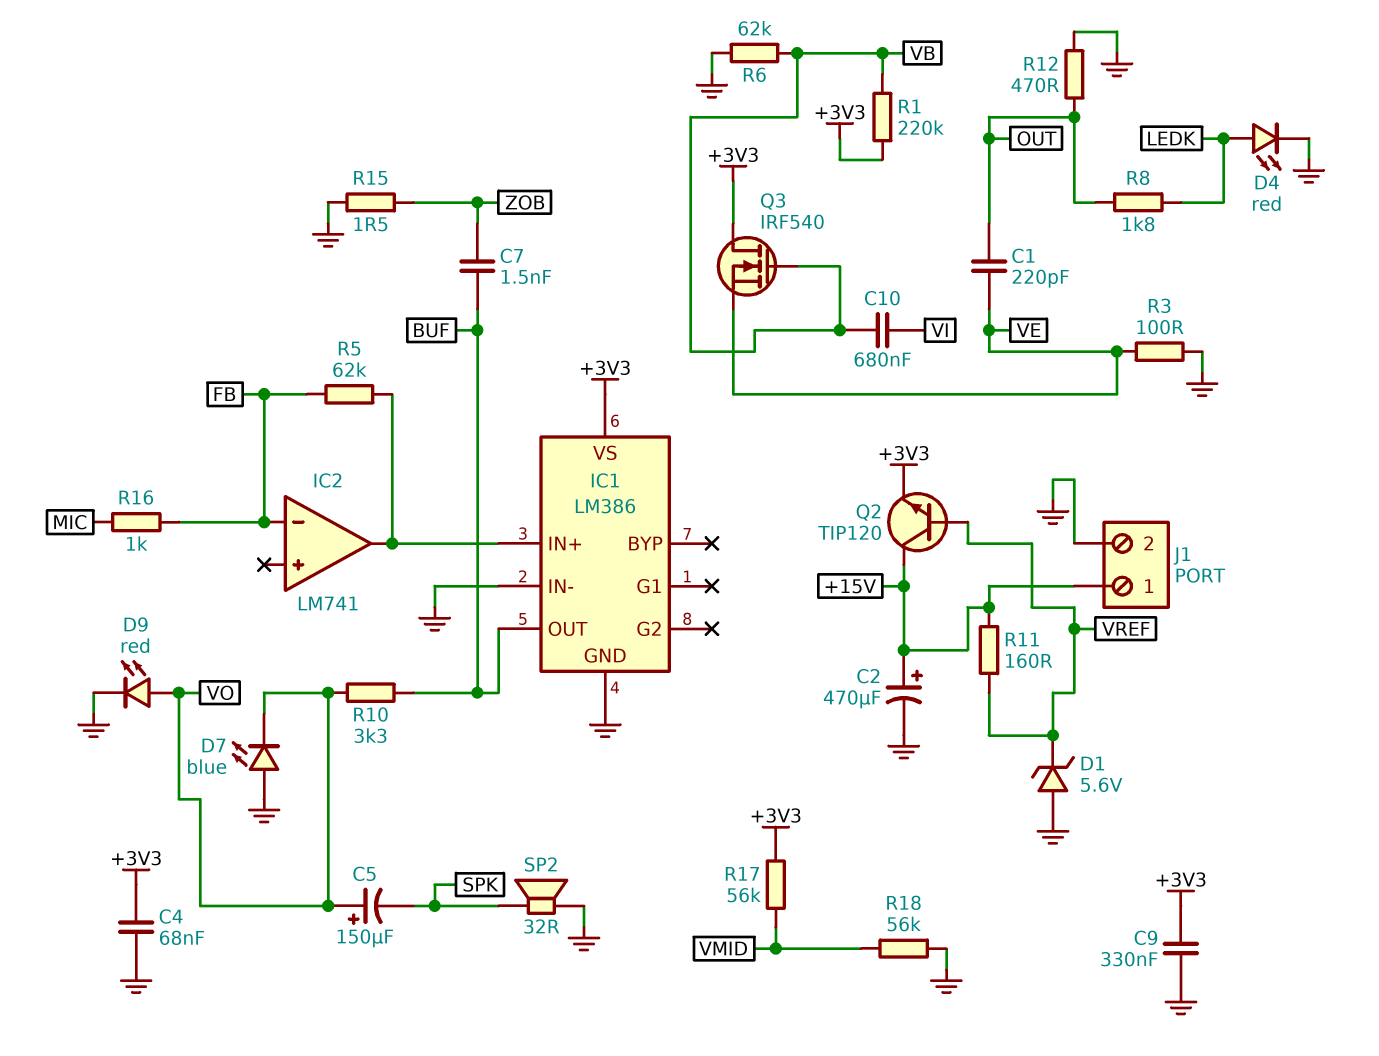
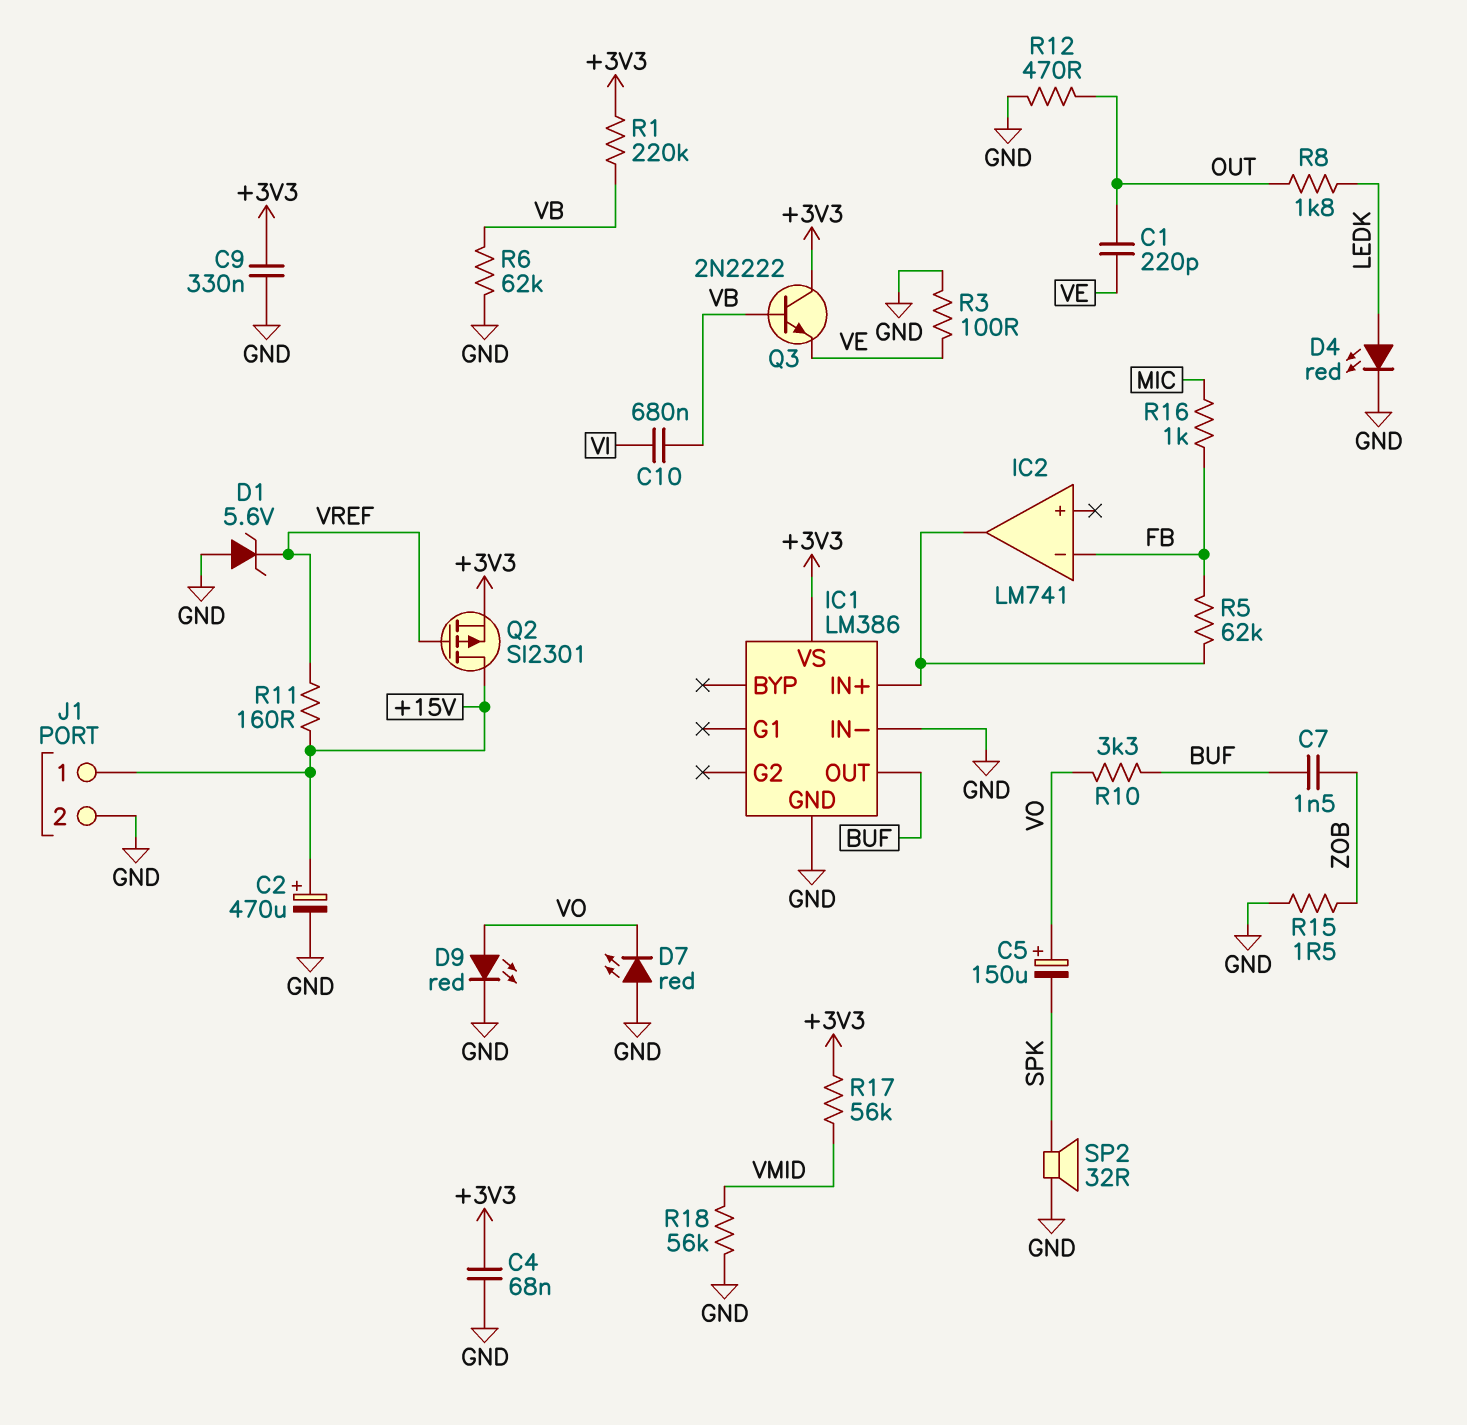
D7: LED blue (A GND, K VO) -> LED red (A GND, K VO)
Q2: NPN TIP120 (B VREF, C +15V, E +3V3) -> PMOS SI2301 (G VREF, D +15V, S +3V3)
Q3: NMOS IRF540 (G VB, D +3V3, S VE) -> NPN 2N2222 (B VB, C +3V3, E VE)

